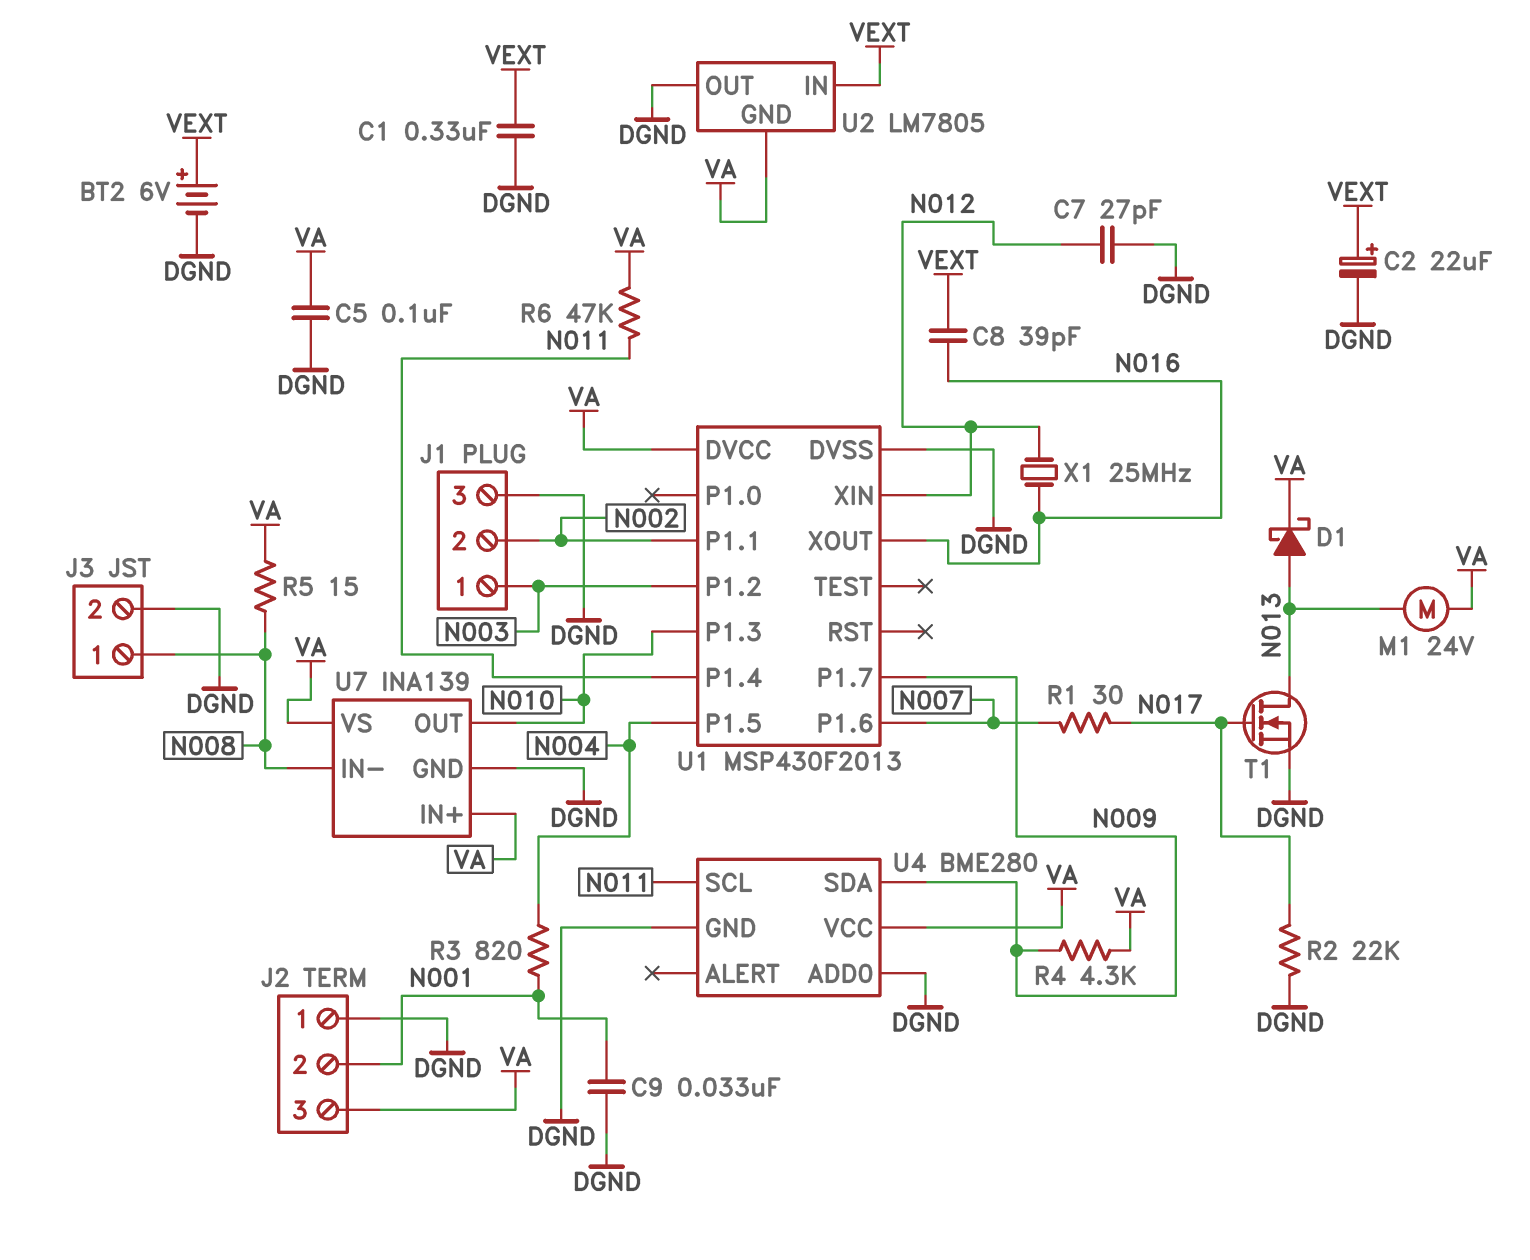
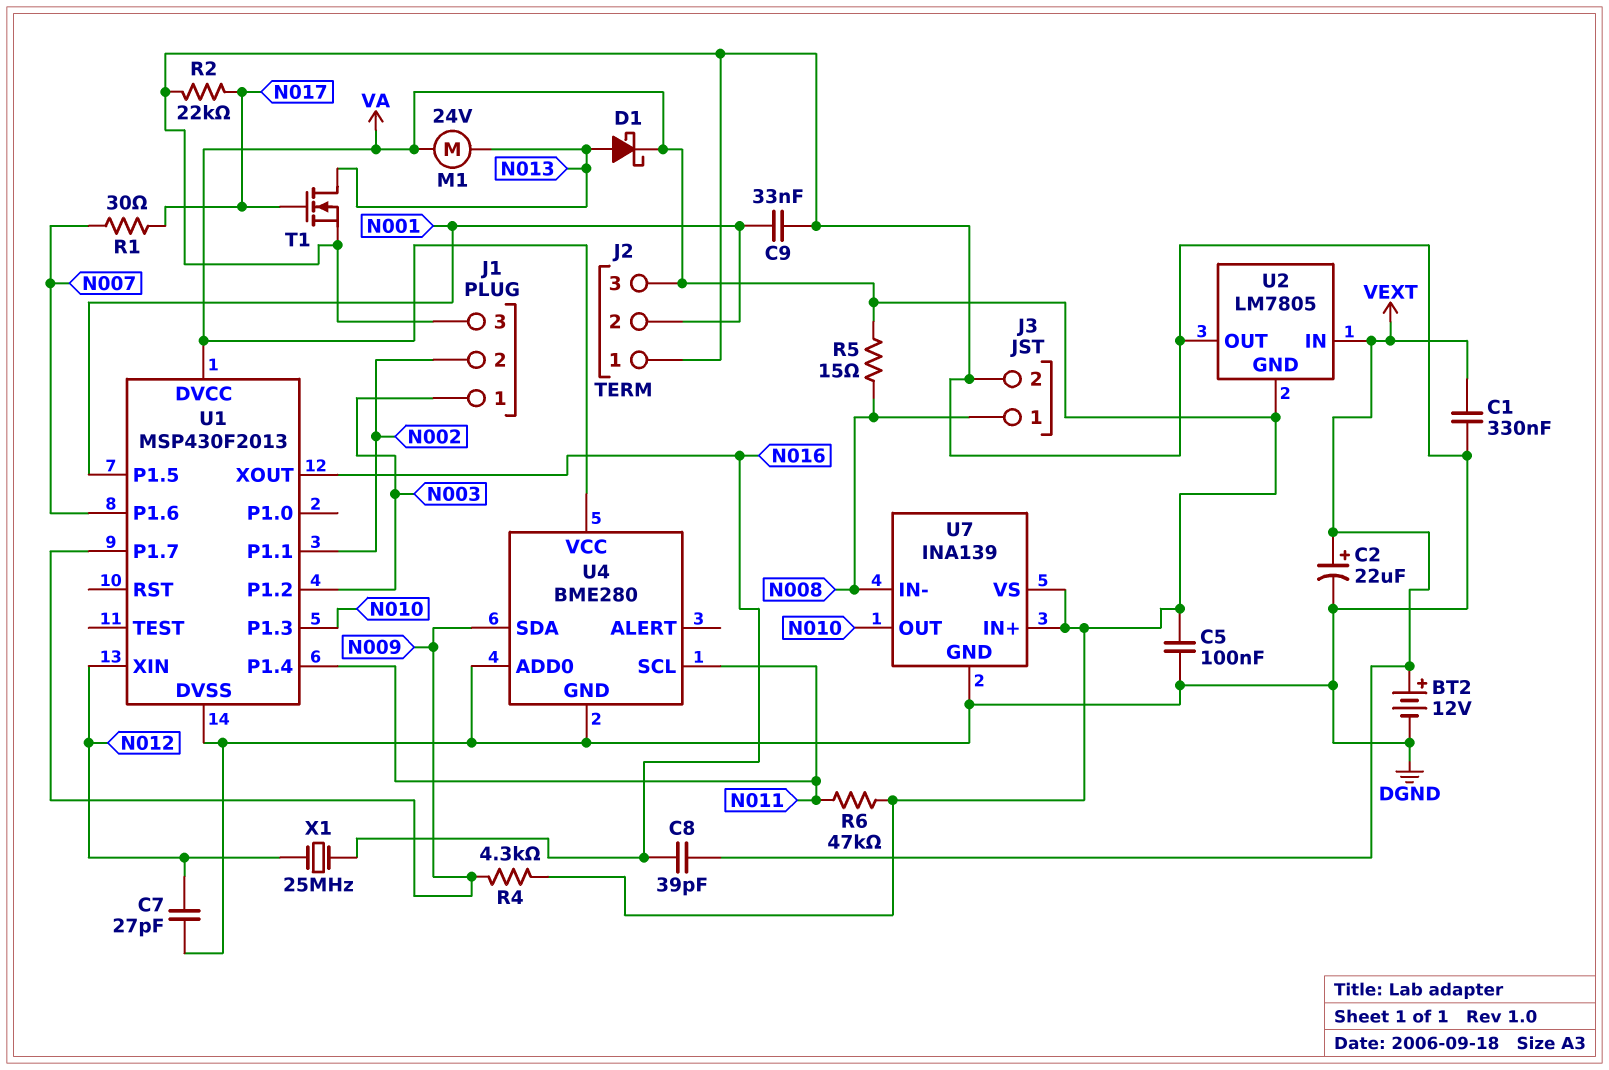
BT2: 6V (plus VEXT, minus DGND) -> 12V (plus VEXT, minus DGND)
R3: 820 (N001, N004) -> none
U1 pin P1.5: N004 -> N001

